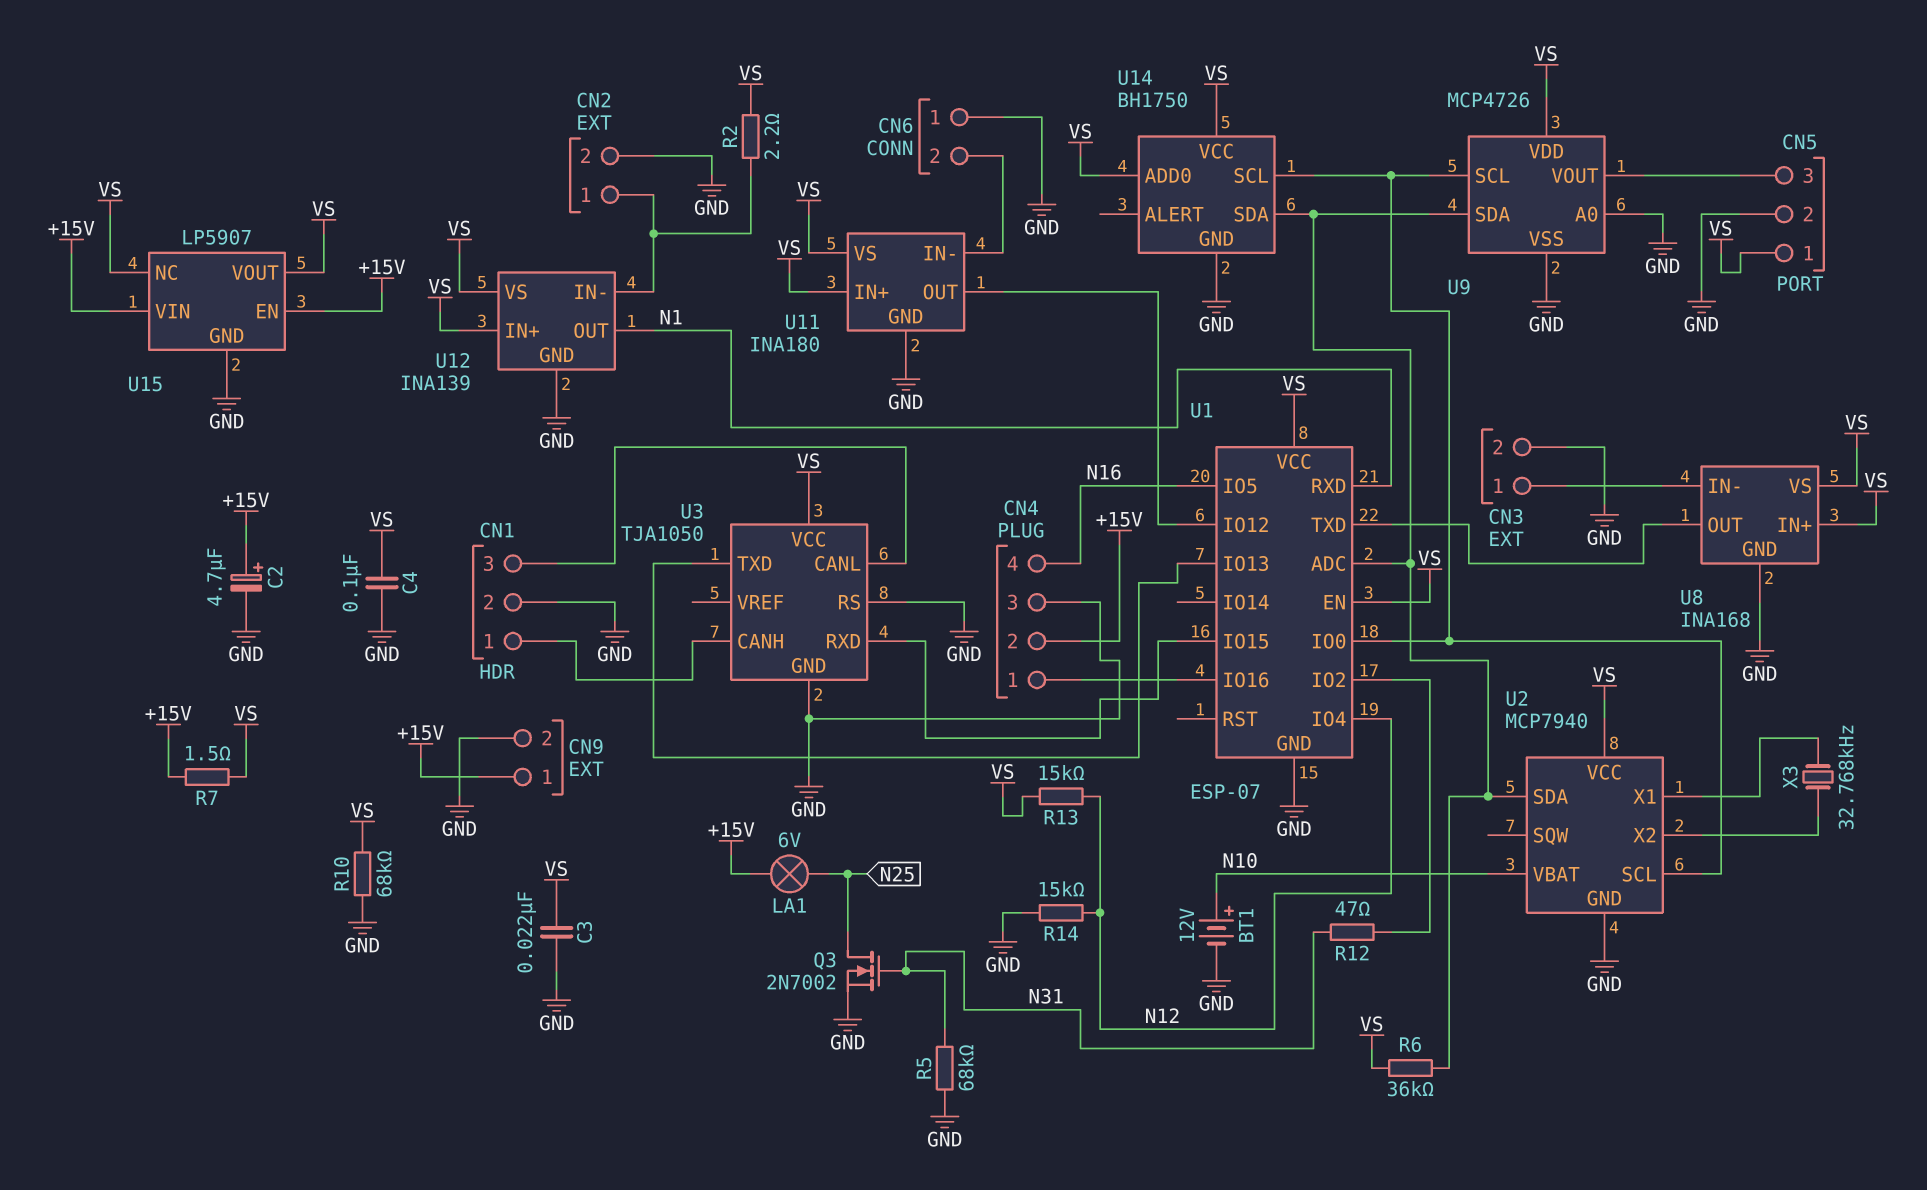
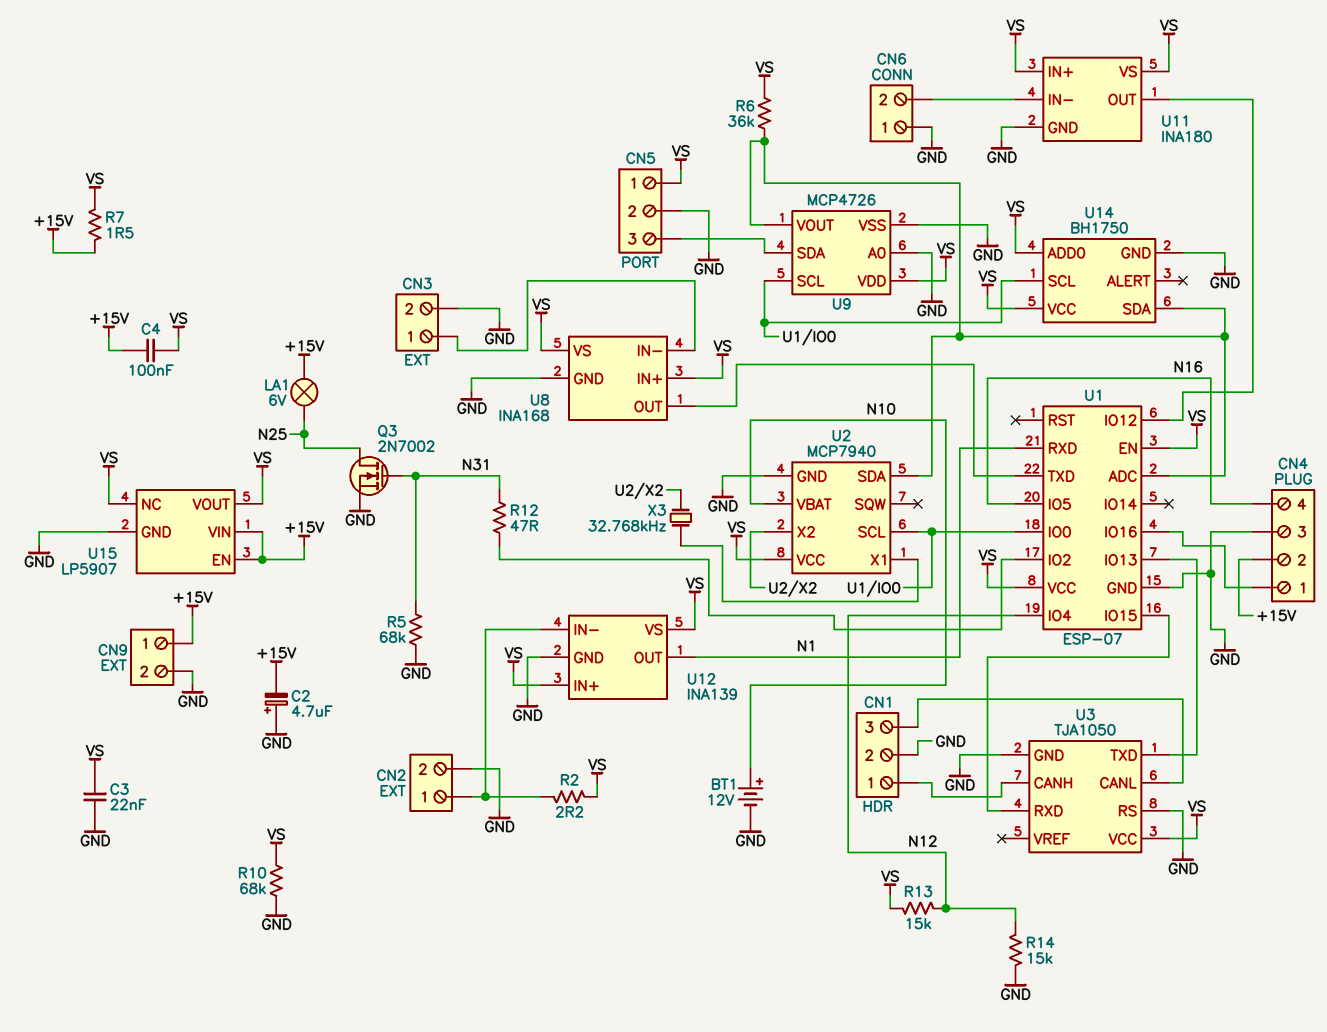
C2: 4.7uF (plus +15V, minus GND) -> 4.7uF (plus GND, minus +15V)
C4: 100nF (GND, VS) -> 100nF (+15V, VS)
U9 pin SDA: U1/ADC -> CN5/3
U9 pin VOUT: CN5/3 -> U1/ADC

